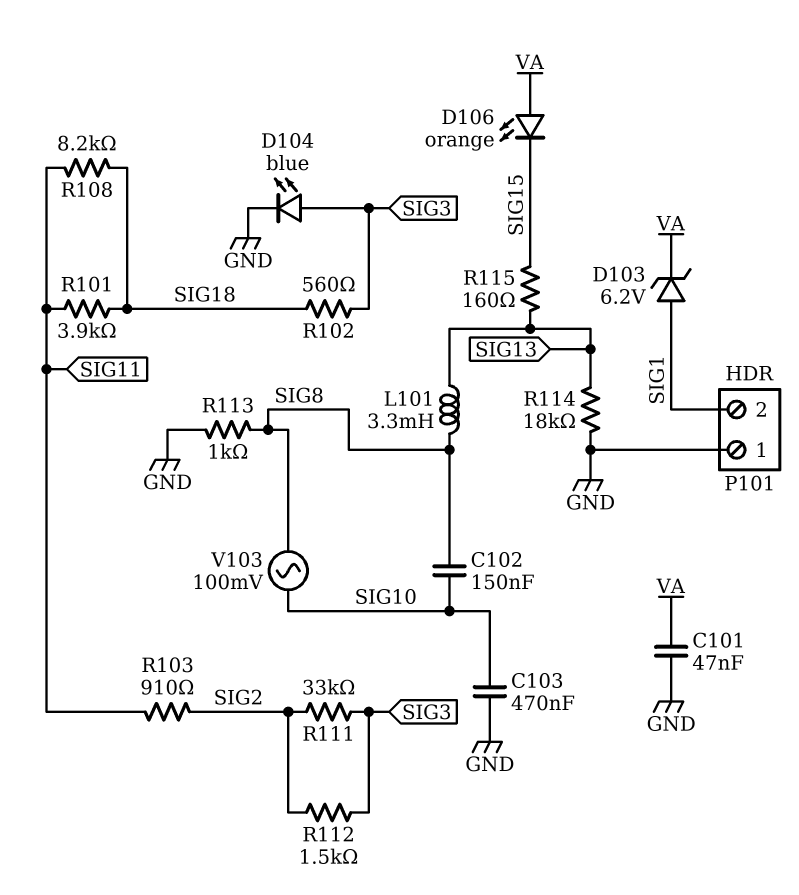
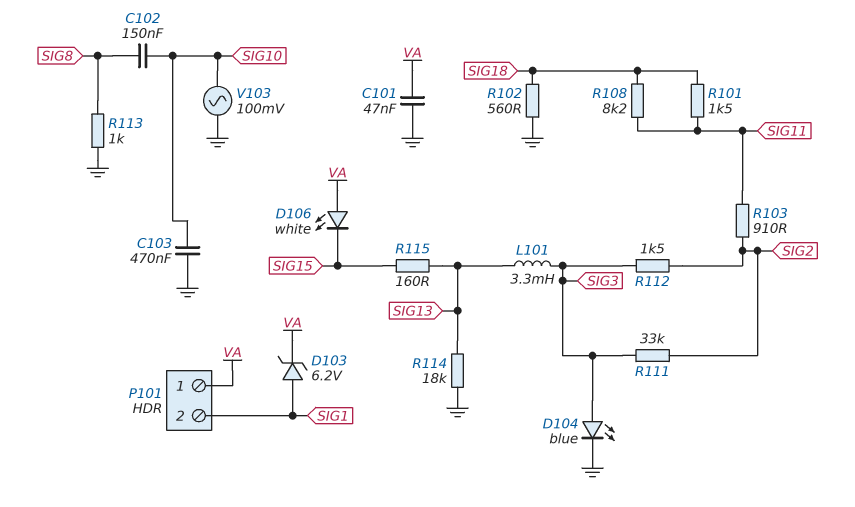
D106: LED orange (A VA, K SIG15) -> LED white (A VA, K SIG15)
L101: 3.3mH (SIG8, SIG13) -> 3.3mH (SIG3, SIG13)
P101 pin 1: GND -> VA
R101: 3.9k (SIG11, SIG18) -> 1.5k (SIG11, SIG18)
R102: 560 (SIG3, SIG18) -> 560 (GND, SIG18)
V103: AC 100mV (SIG8, SIG10) -> AC 100mV (GND, SIG10)

